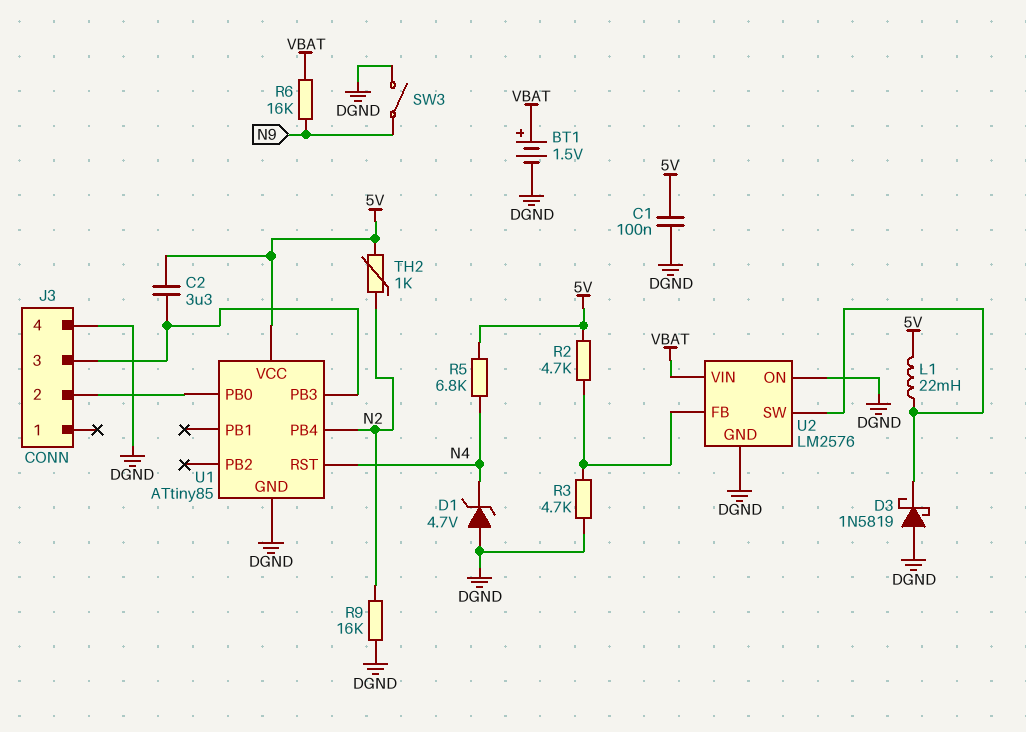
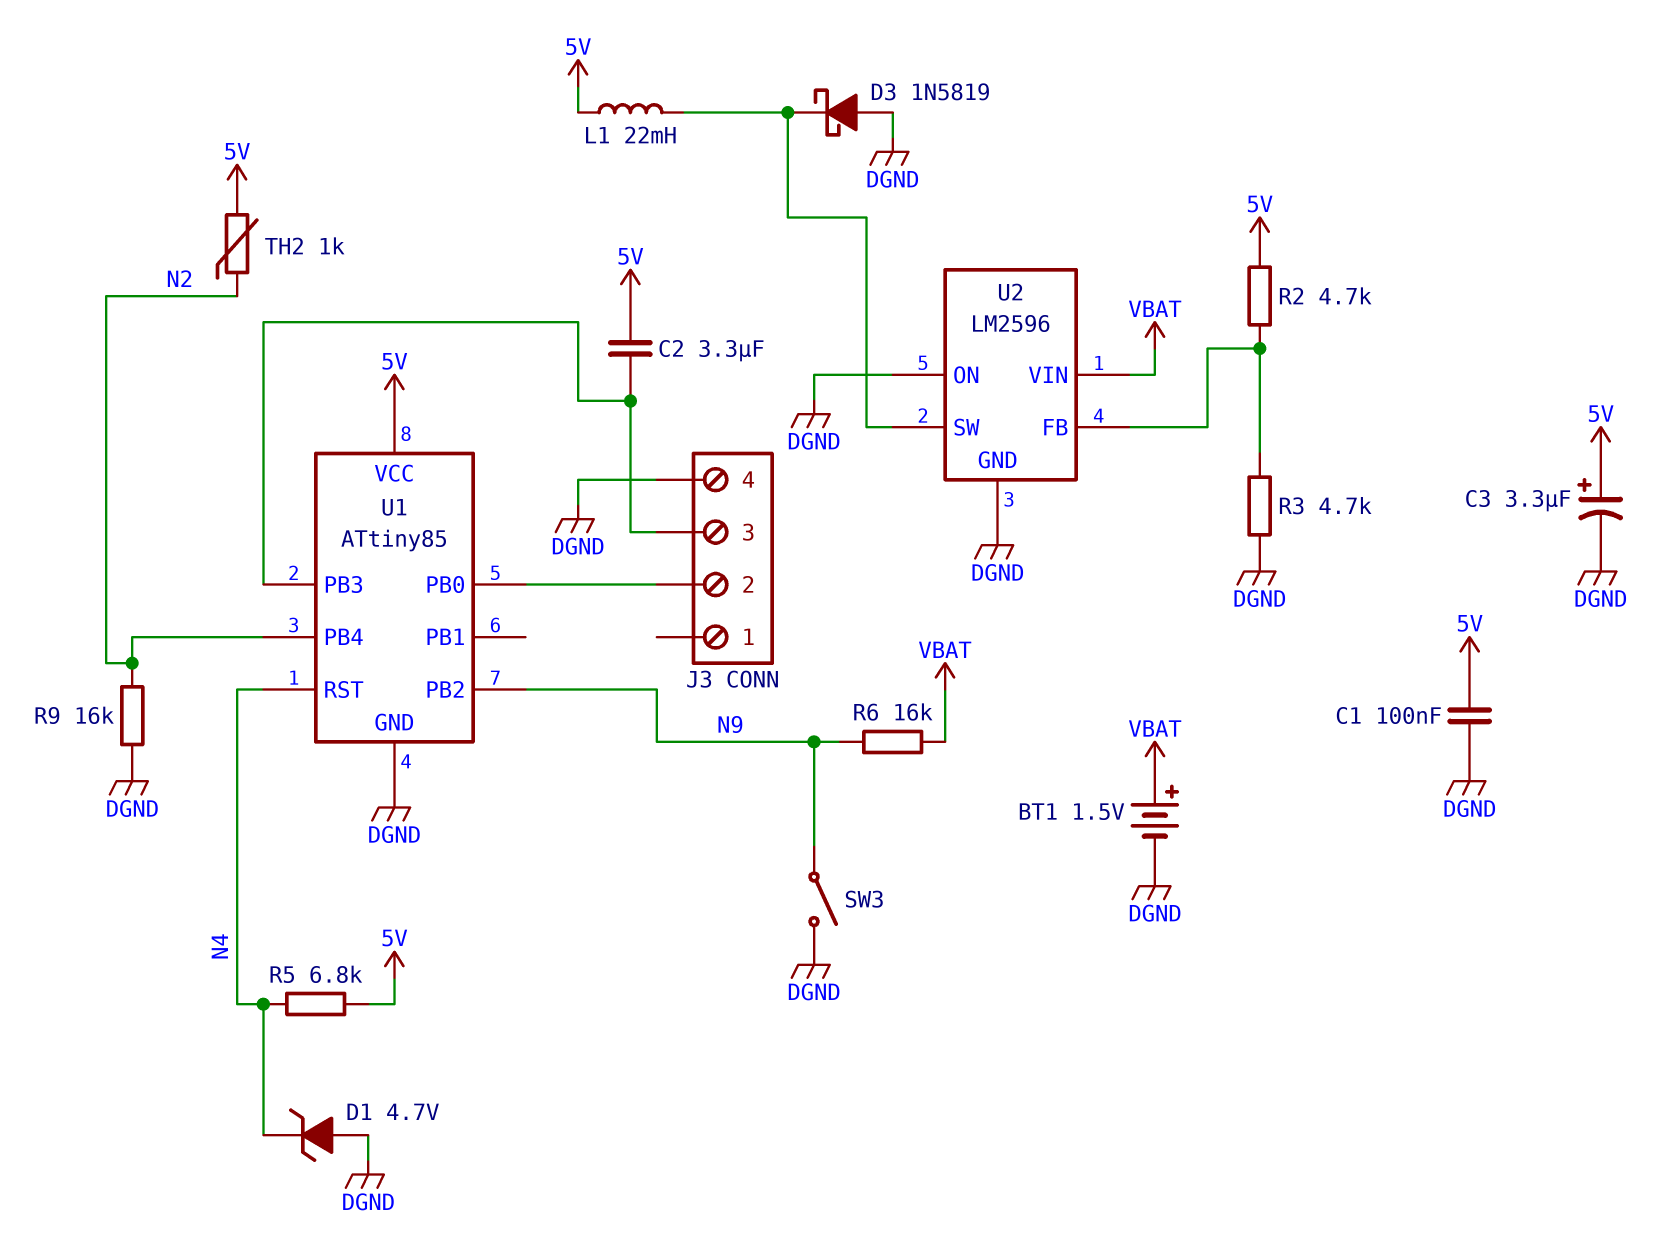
C3: none -> 3.3uF (plus 5V, minus DGND)
U1 pin PB2: none -> N9
U2: LM2576 -> LM2596

